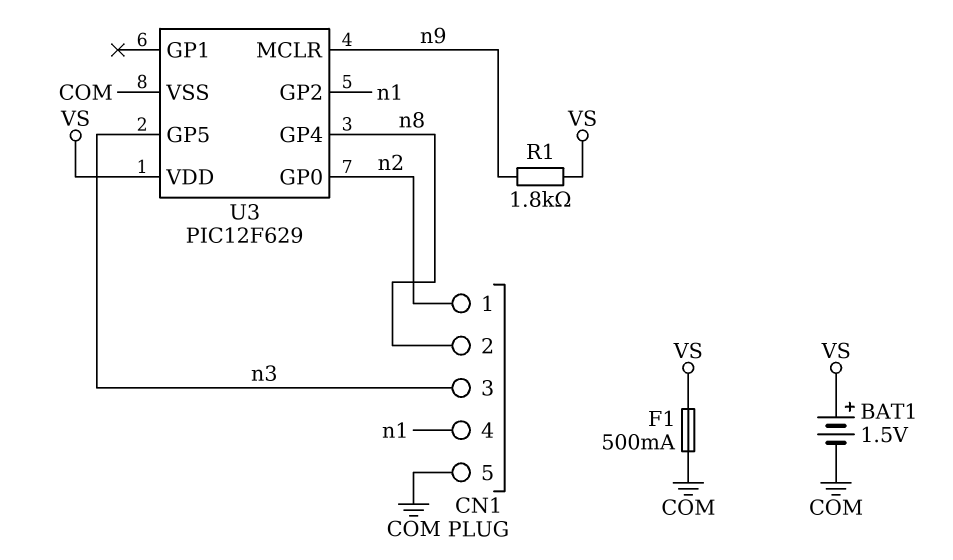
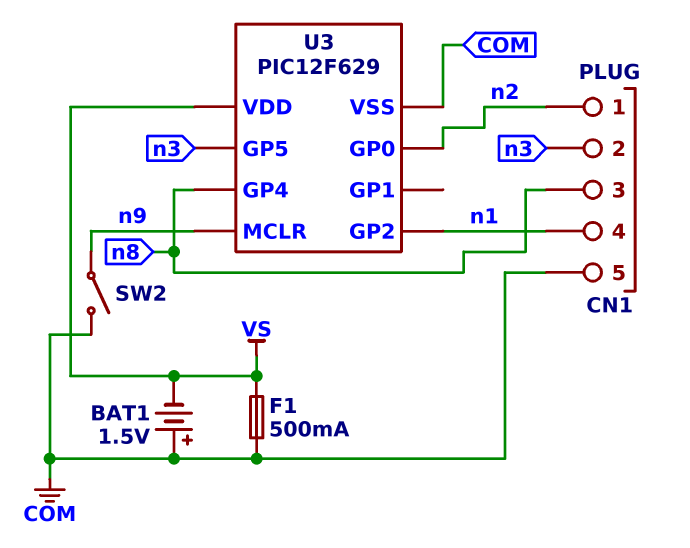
BAT1: 1.5V (plus VS, minus COM) -> 1.5V (plus COM, minus VS)
CN1 pin 2: n8 -> n3
CN1 pin 3: n3 -> n8
R1: 1.8k (VS, n9) -> none
SW2: none -> switch (COM, n9)

